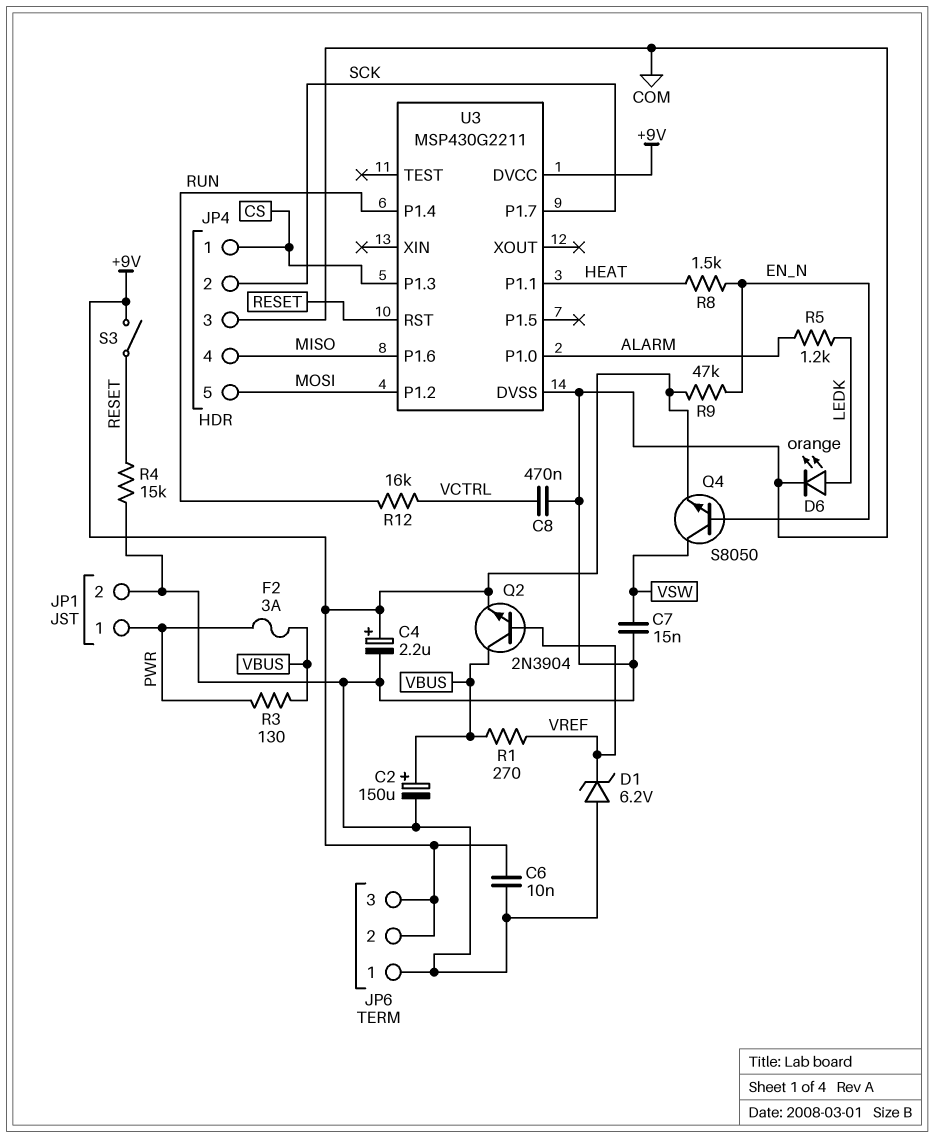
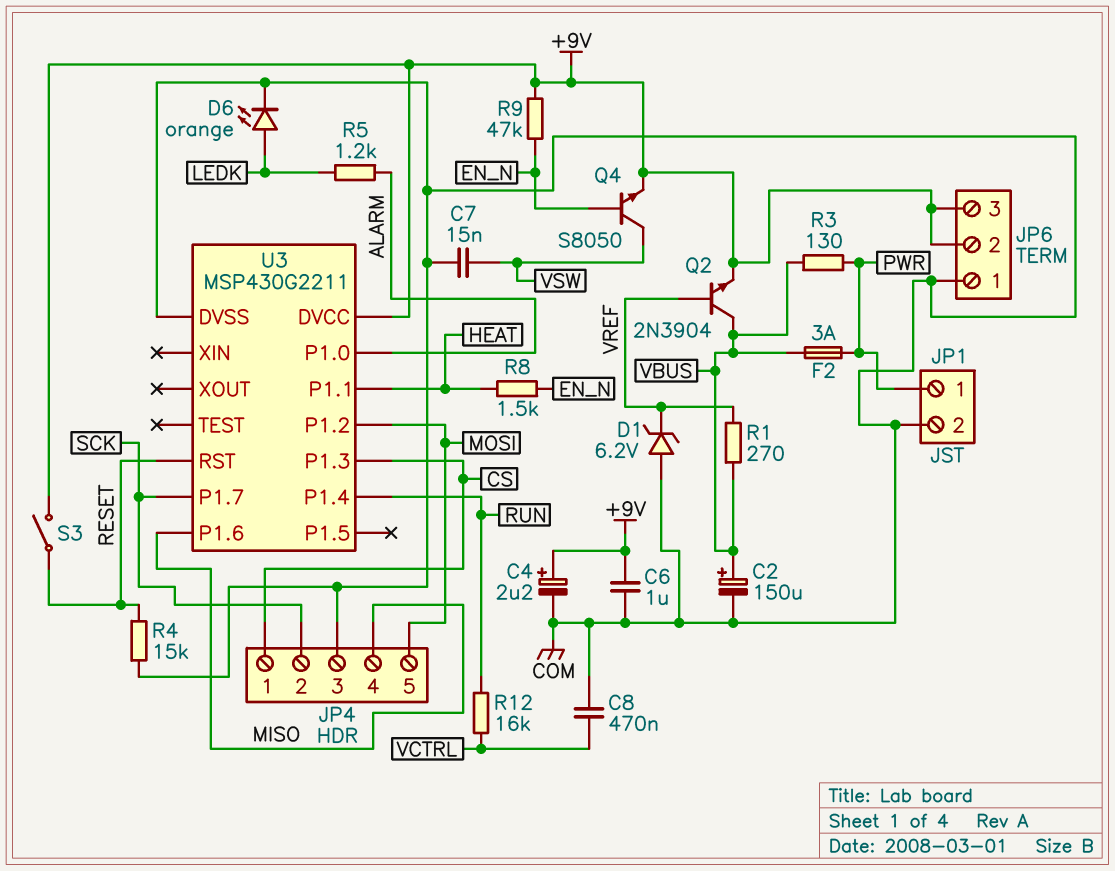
C6: 10nF (+9V, COM) -> 1uF (+9V, COM)

